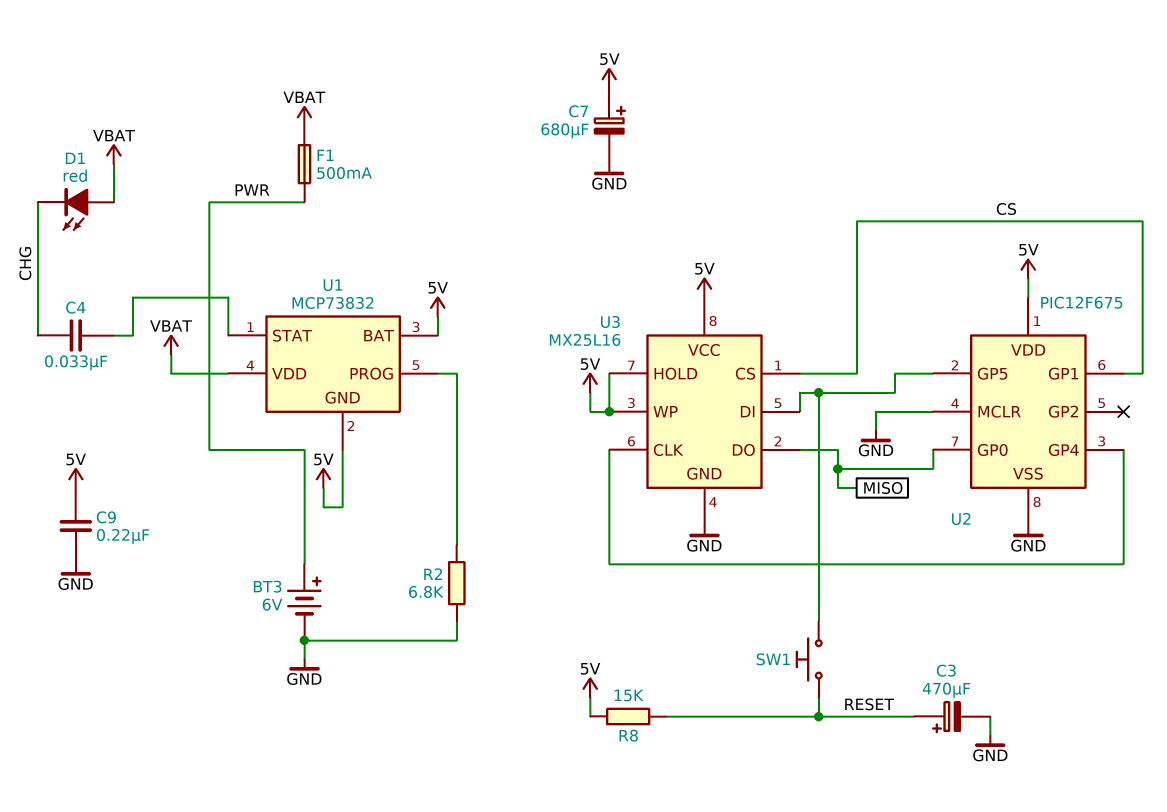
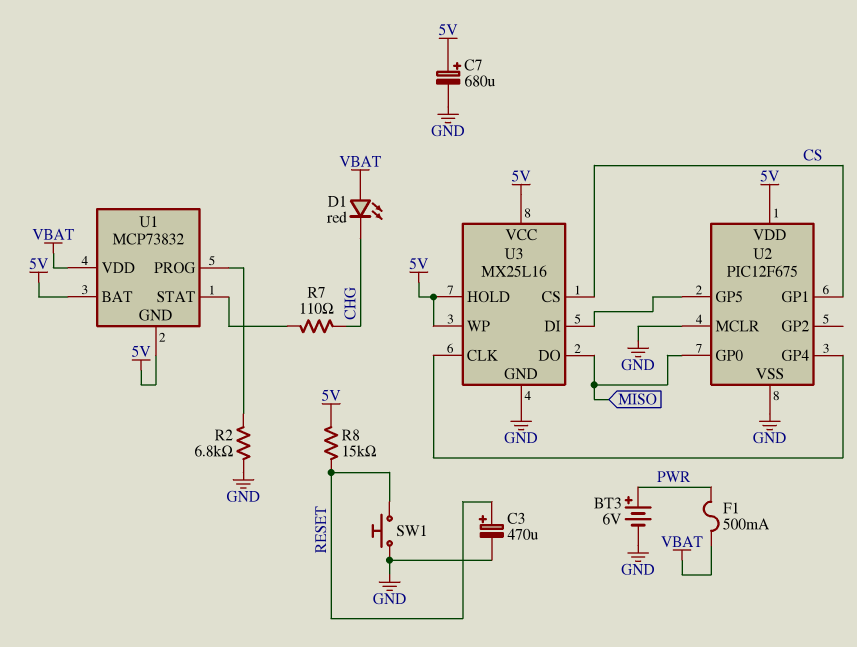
C4: 33nF (CHG, U1/STAT) -> none
C9: 220nF (5V, GND) -> none
R7: none -> 110 (CHG, U1/STAT)
SW1: button (RESET, U2/GP5) -> button (GND, RESET)

